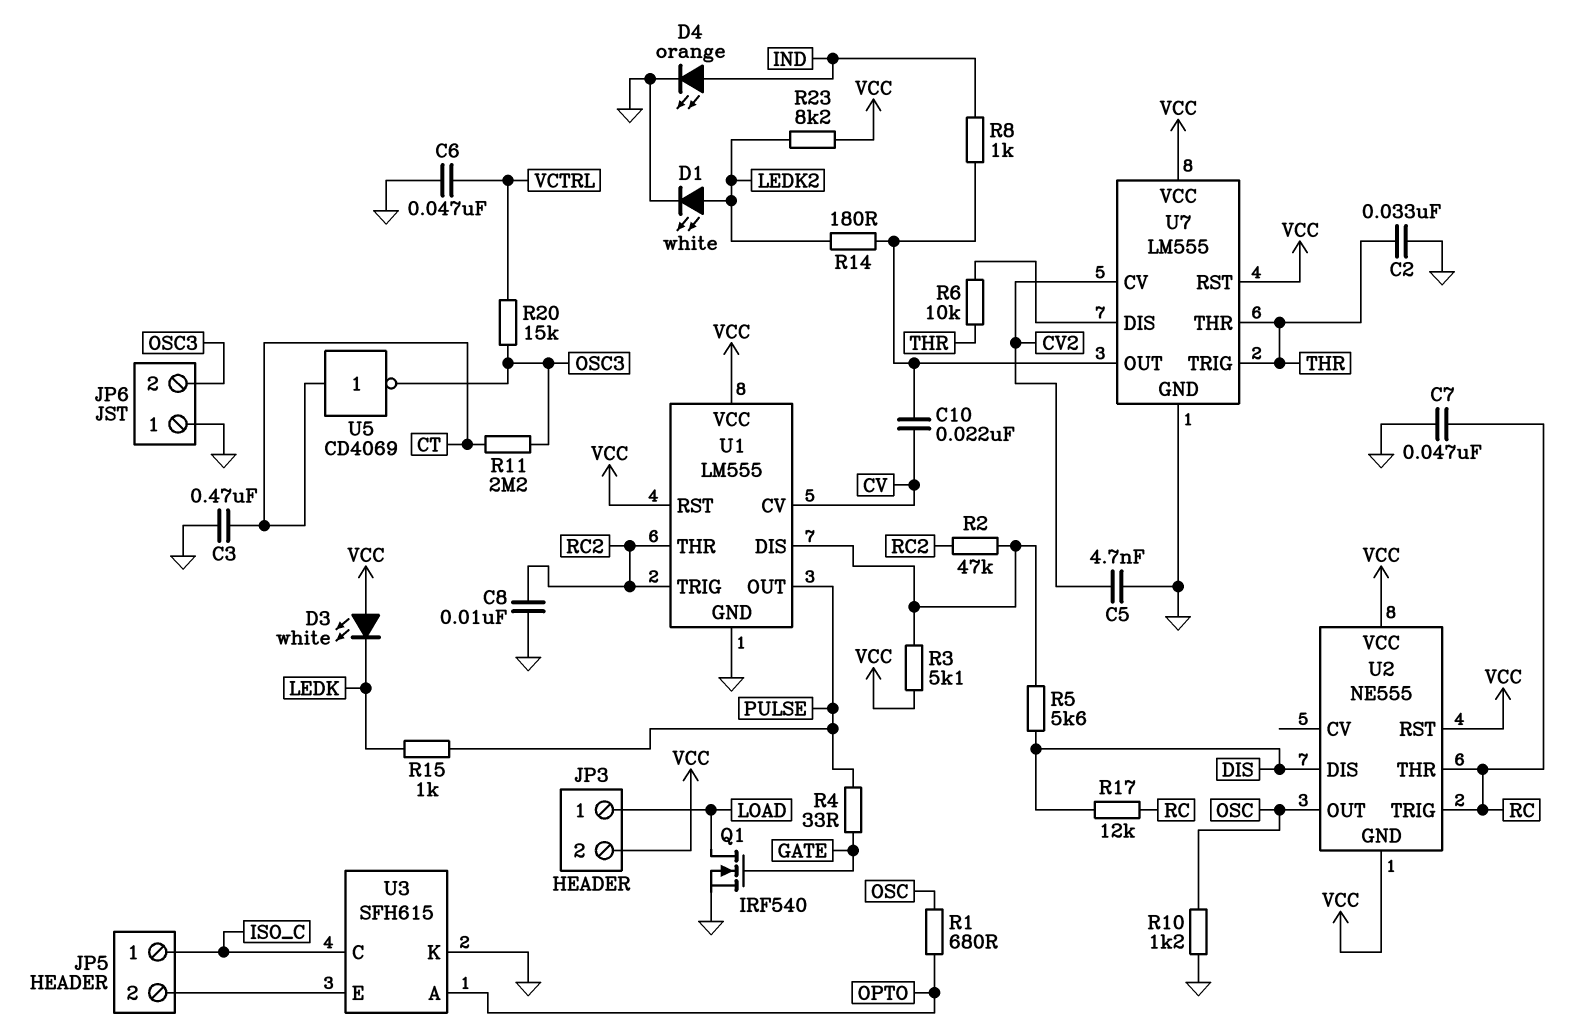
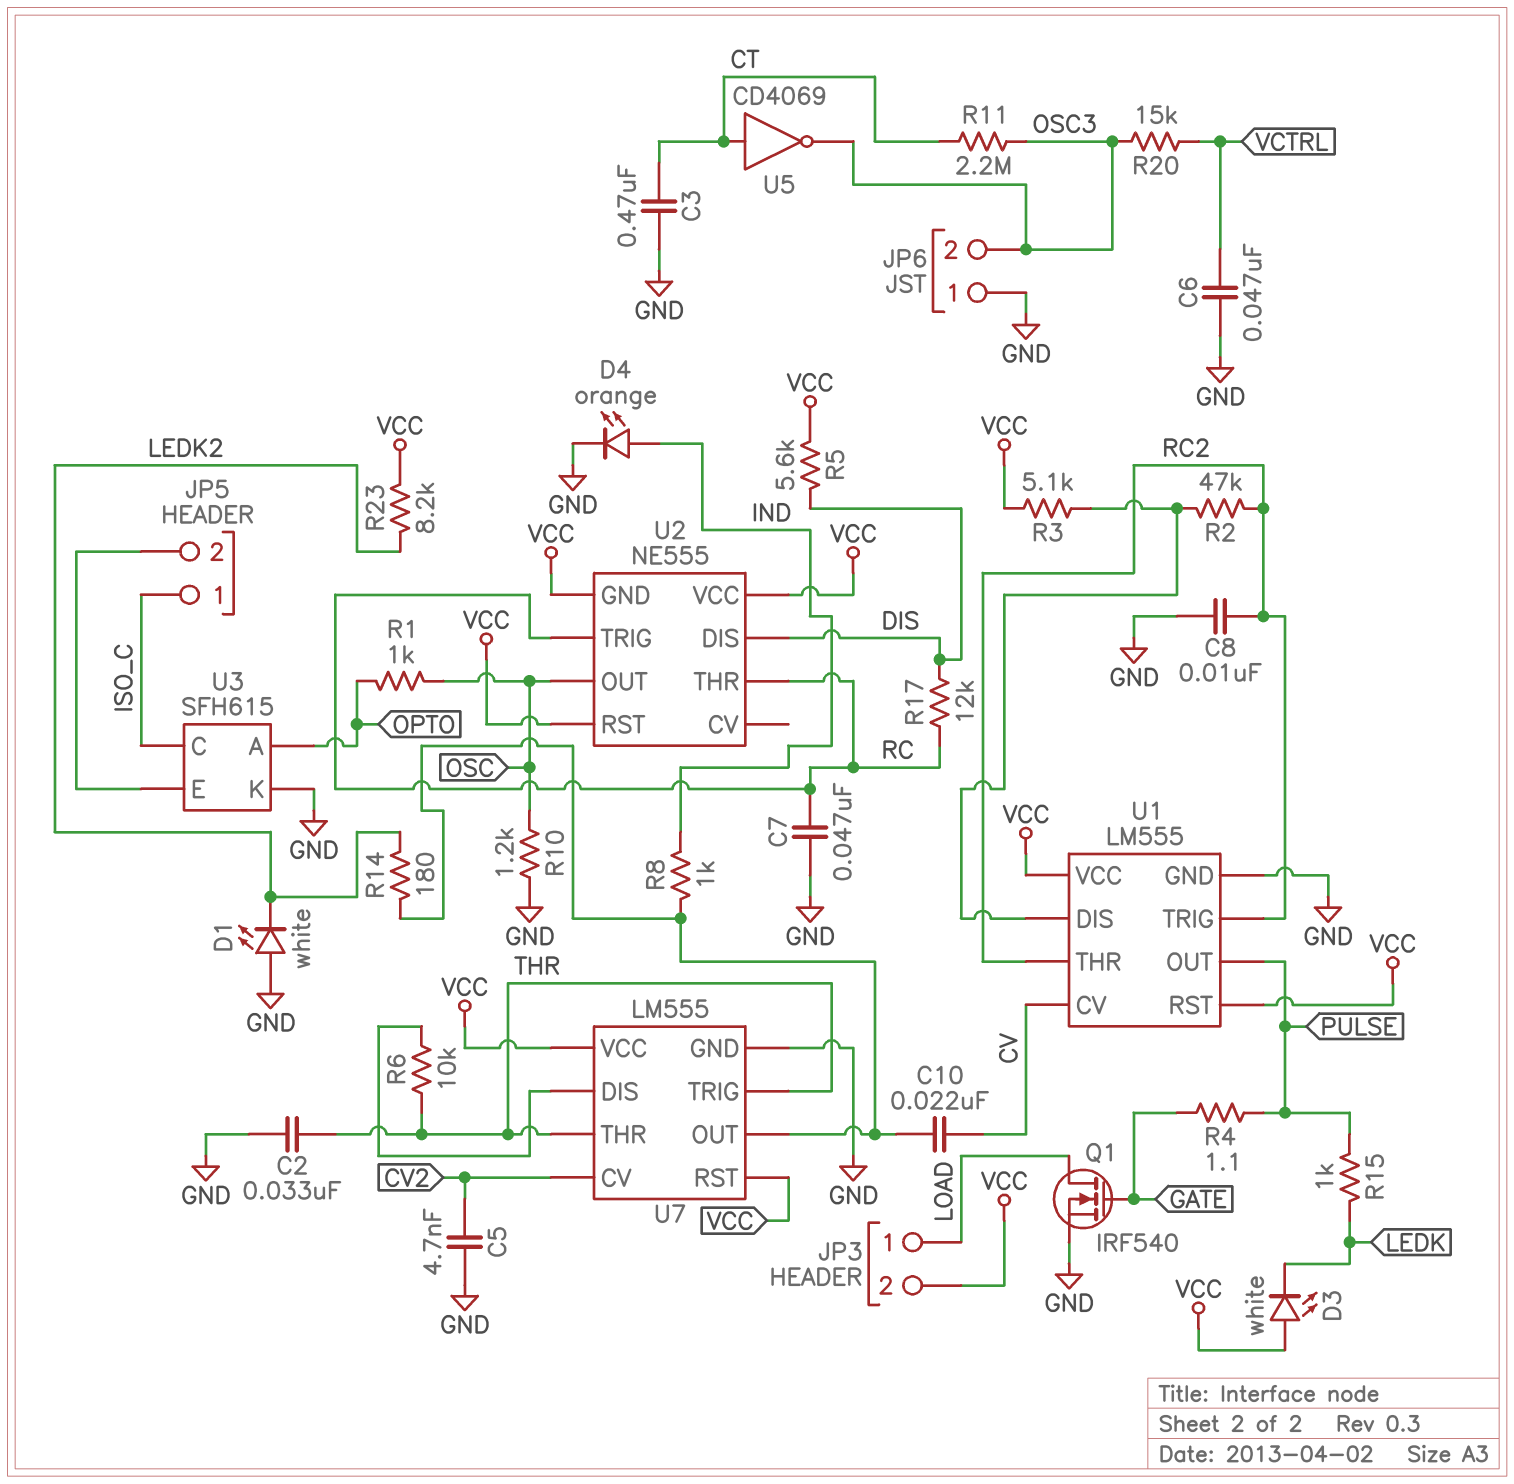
D1: LED white (A LEDK2, K GND) -> LED white (A GND, K LEDK2)
R1: 680 (OPTO, OSC) -> 1k (OPTO, OSC)
R4: 33 (GATE, PULSE) -> 1.1 (GATE, PULSE)
R5: 5.6k (DIS, U1/DIS) -> 5.6k (DIS, VCC)

